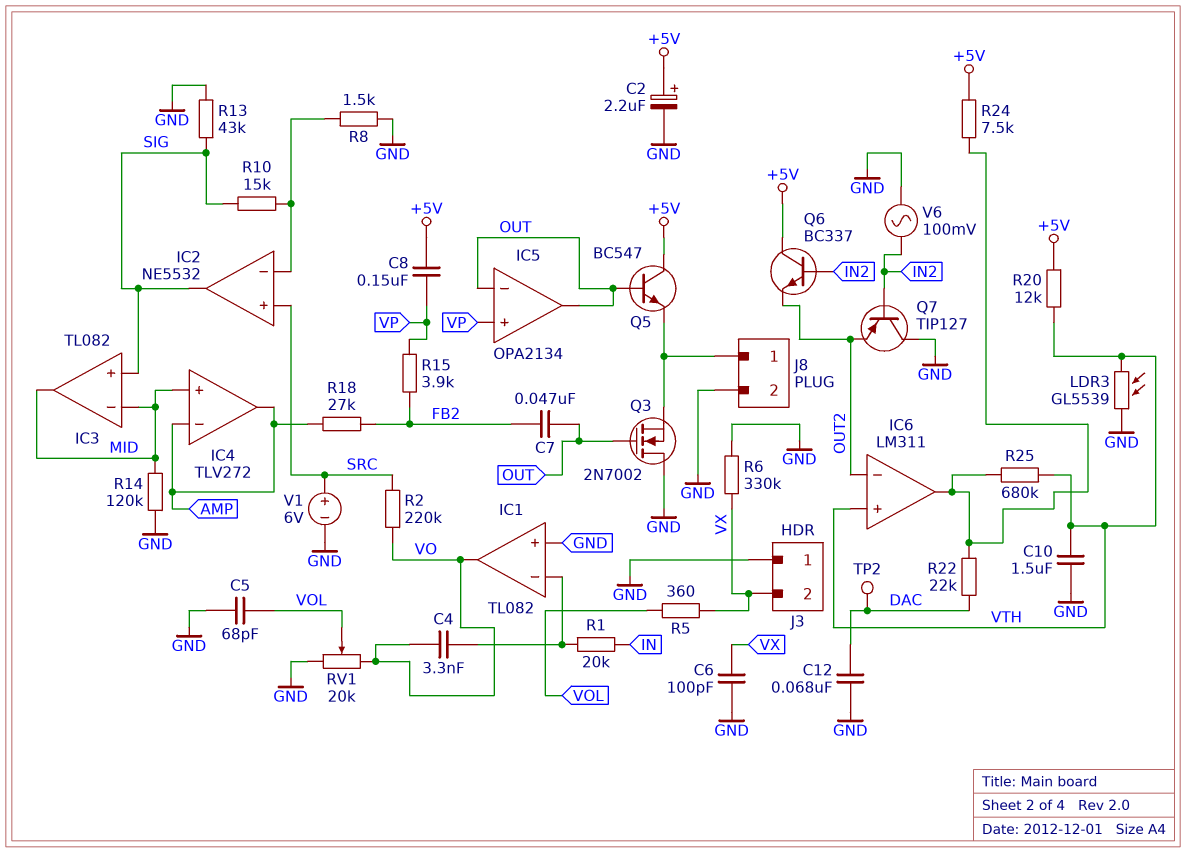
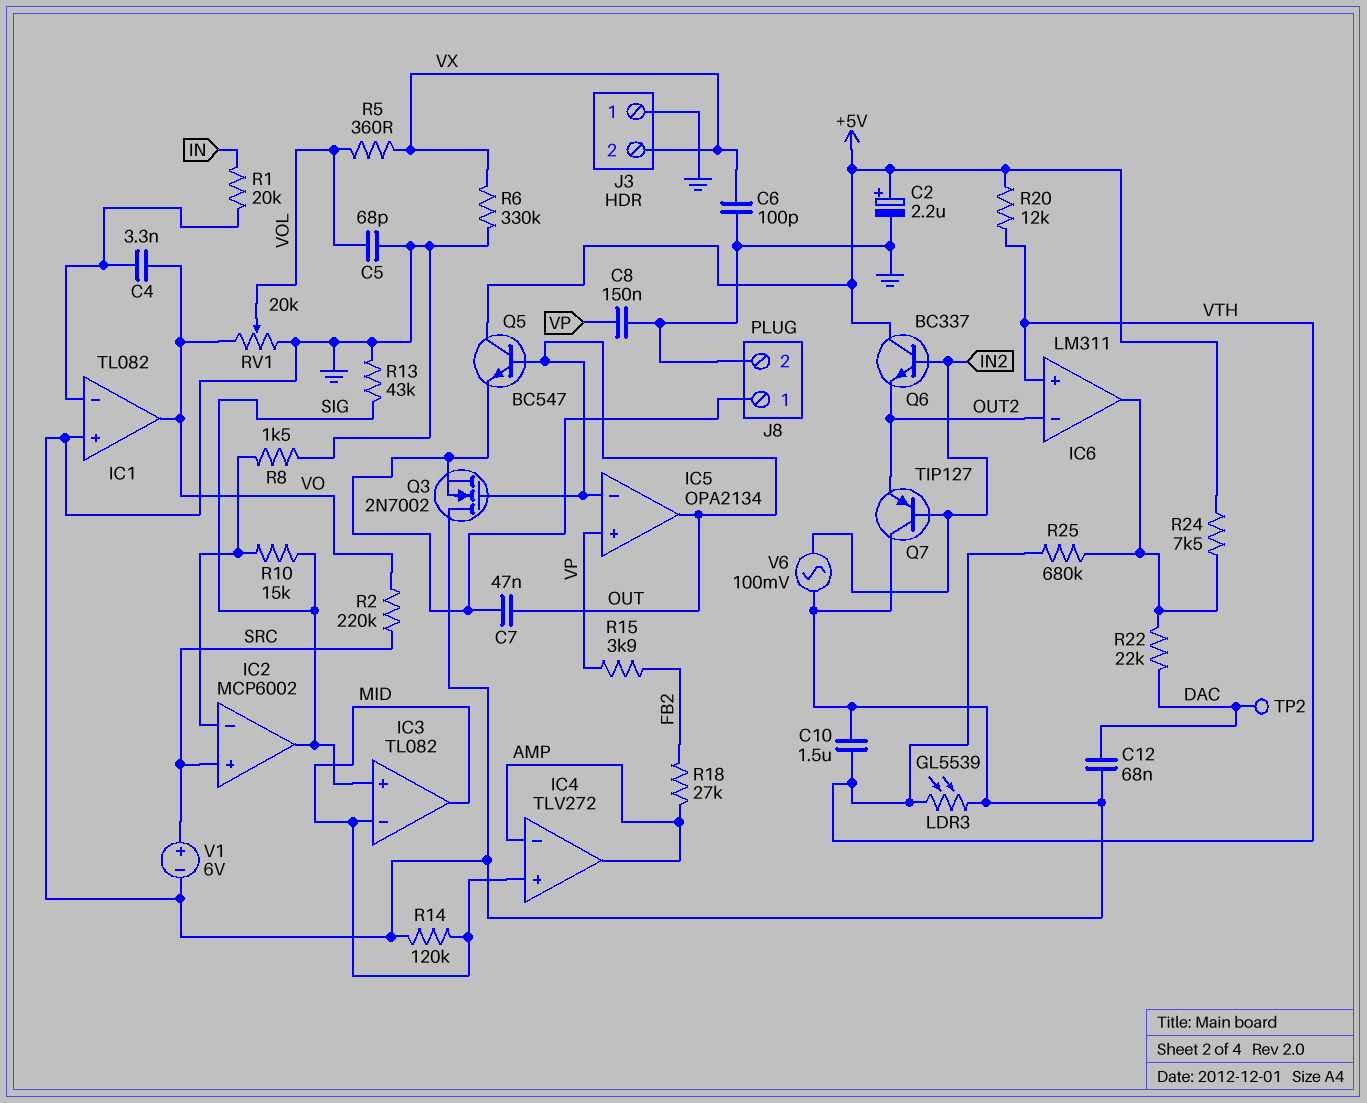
C7: 47nF (FB2, OUT) -> 47nF (J8/1, OUT)
C8: 150nF (+5V, VP) -> 150nF (GND, VP)
IC2: NE5532 -> MCP6002

